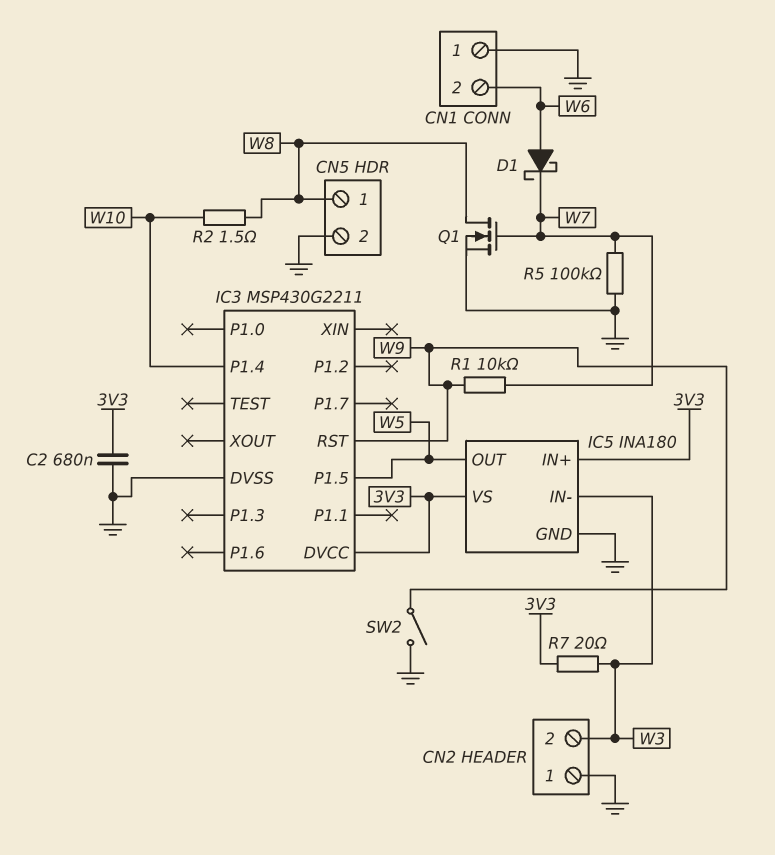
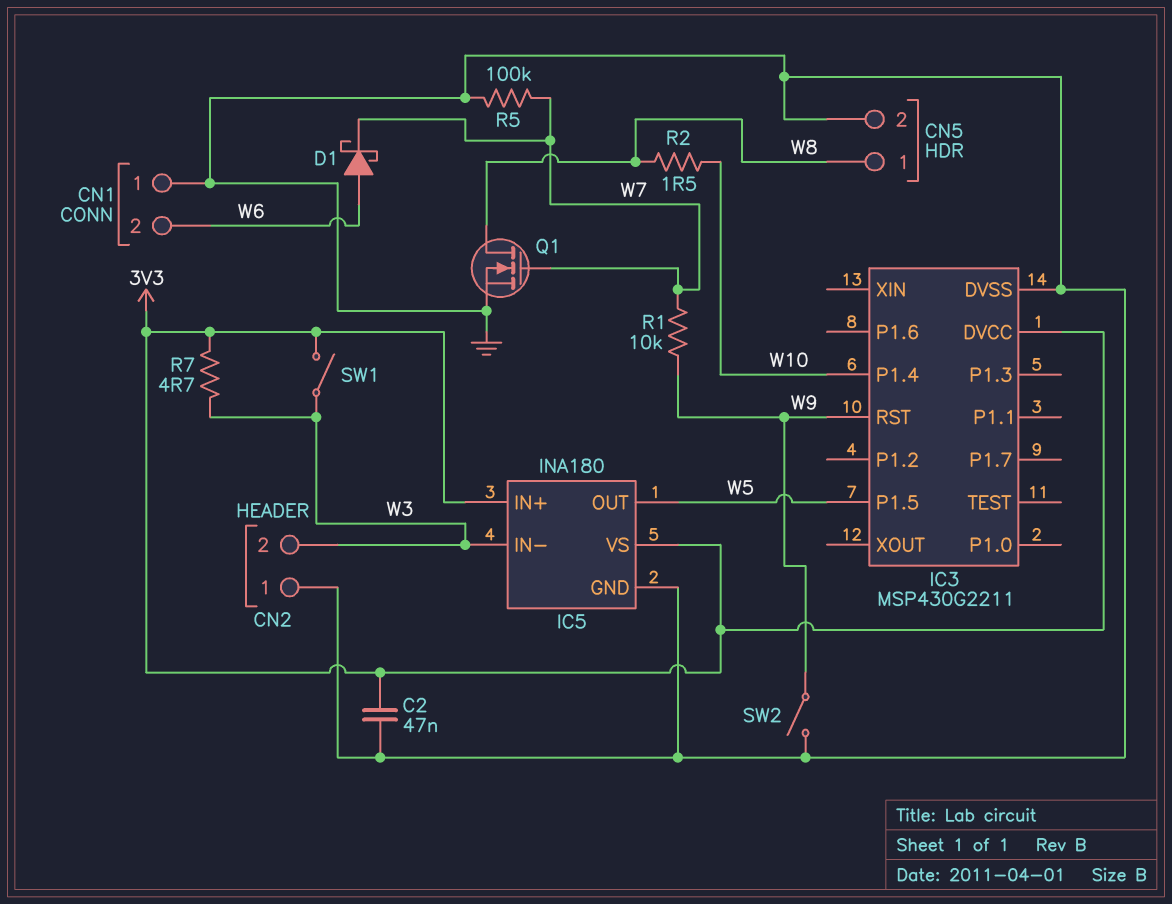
C2: 680nF (3V3, GND) -> 47nF (3V3, GND)
R7: 20 (3V3, W3) -> 4.7 (3V3, W3)
SW1: none -> switch (3V3, W3)

